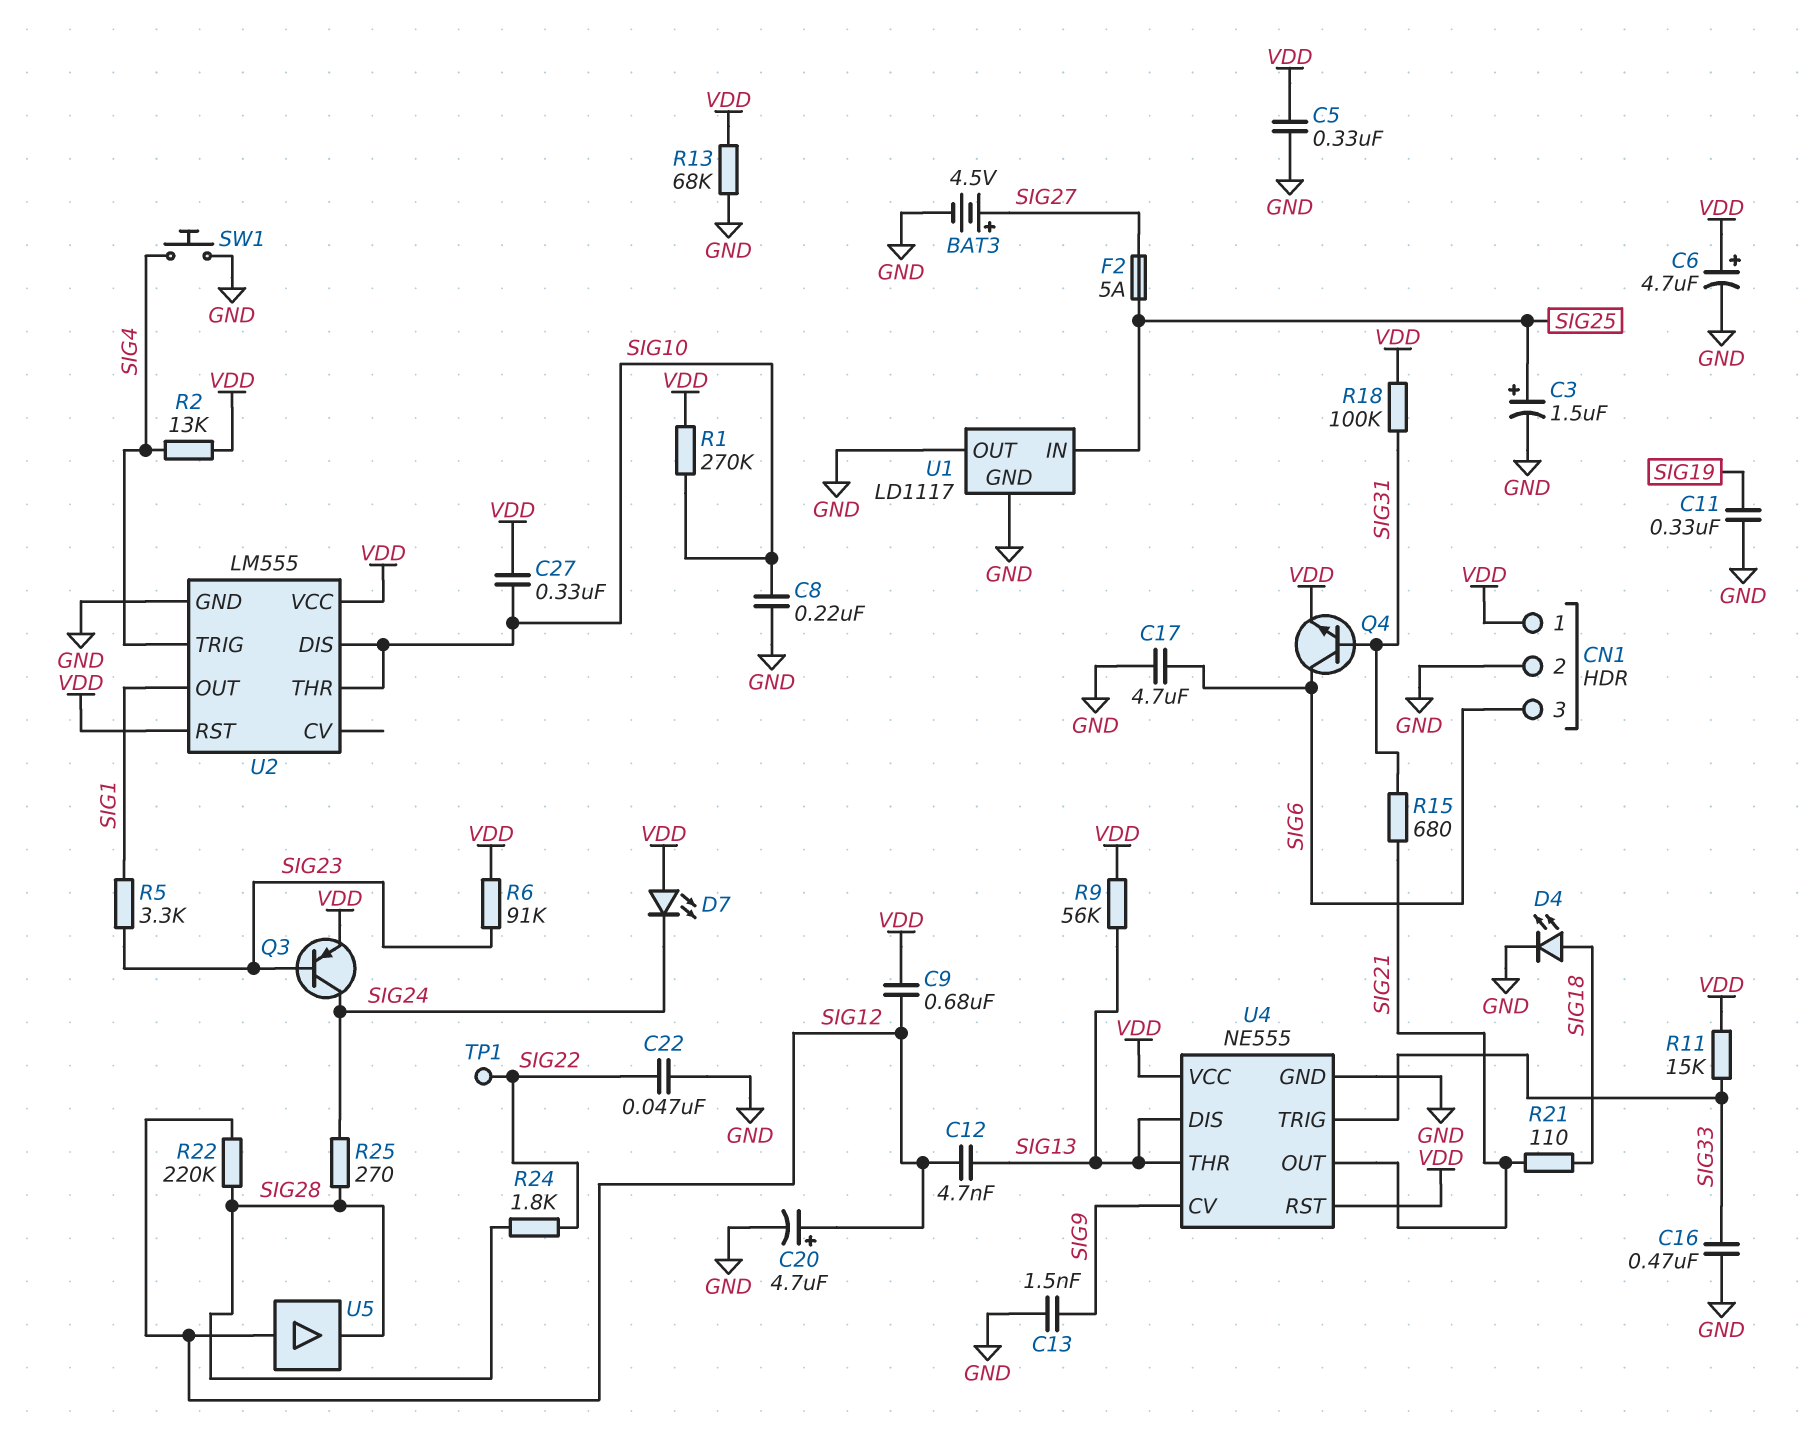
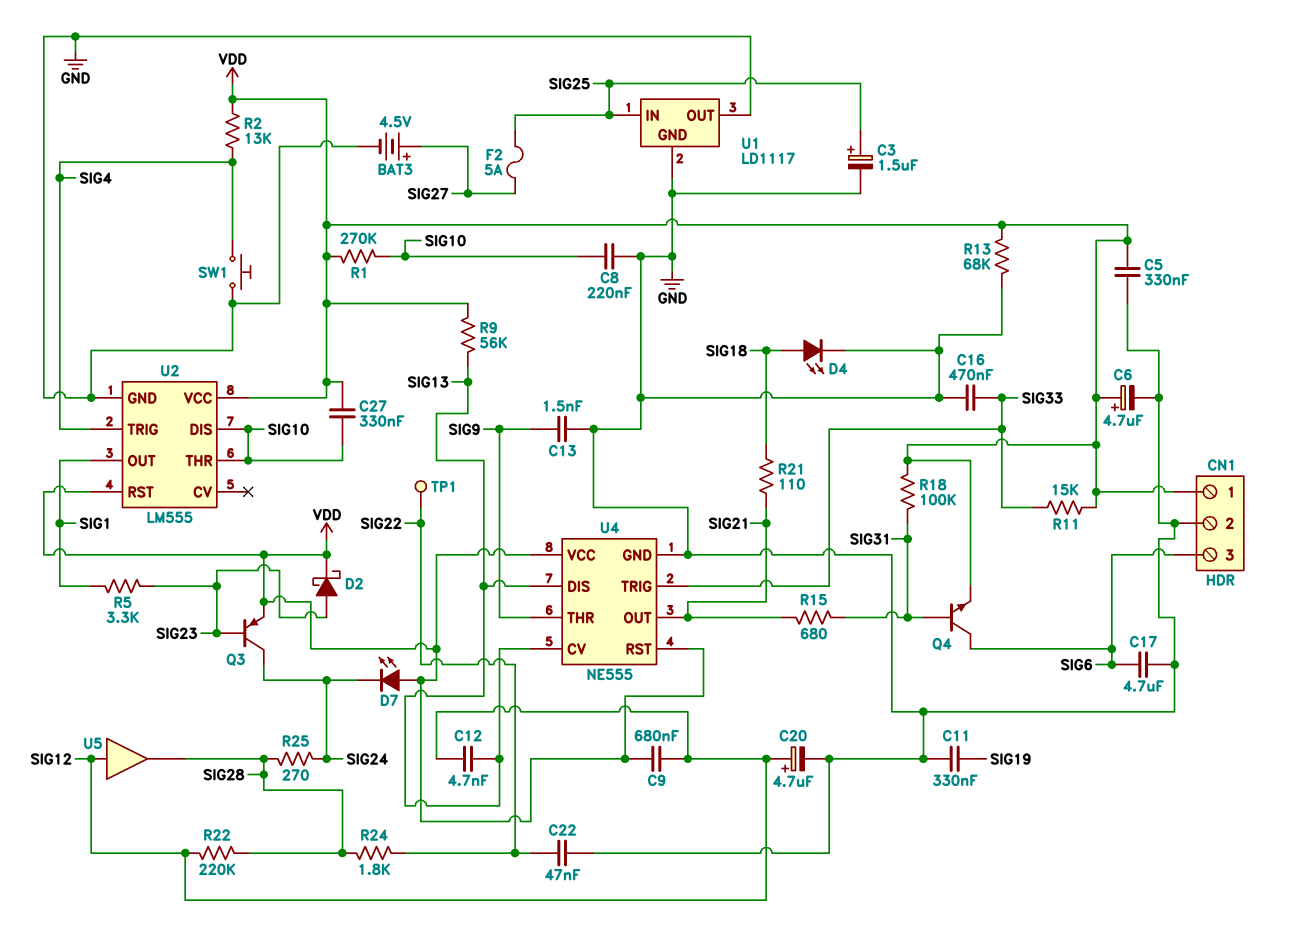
D2: none -> schottky (A SIG23, K VDD)
R6: 91k (SIG23, VDD) -> none
U4 pin CV: SIG9 -> SIG13
U4 pin THR: SIG13 -> SIG9

